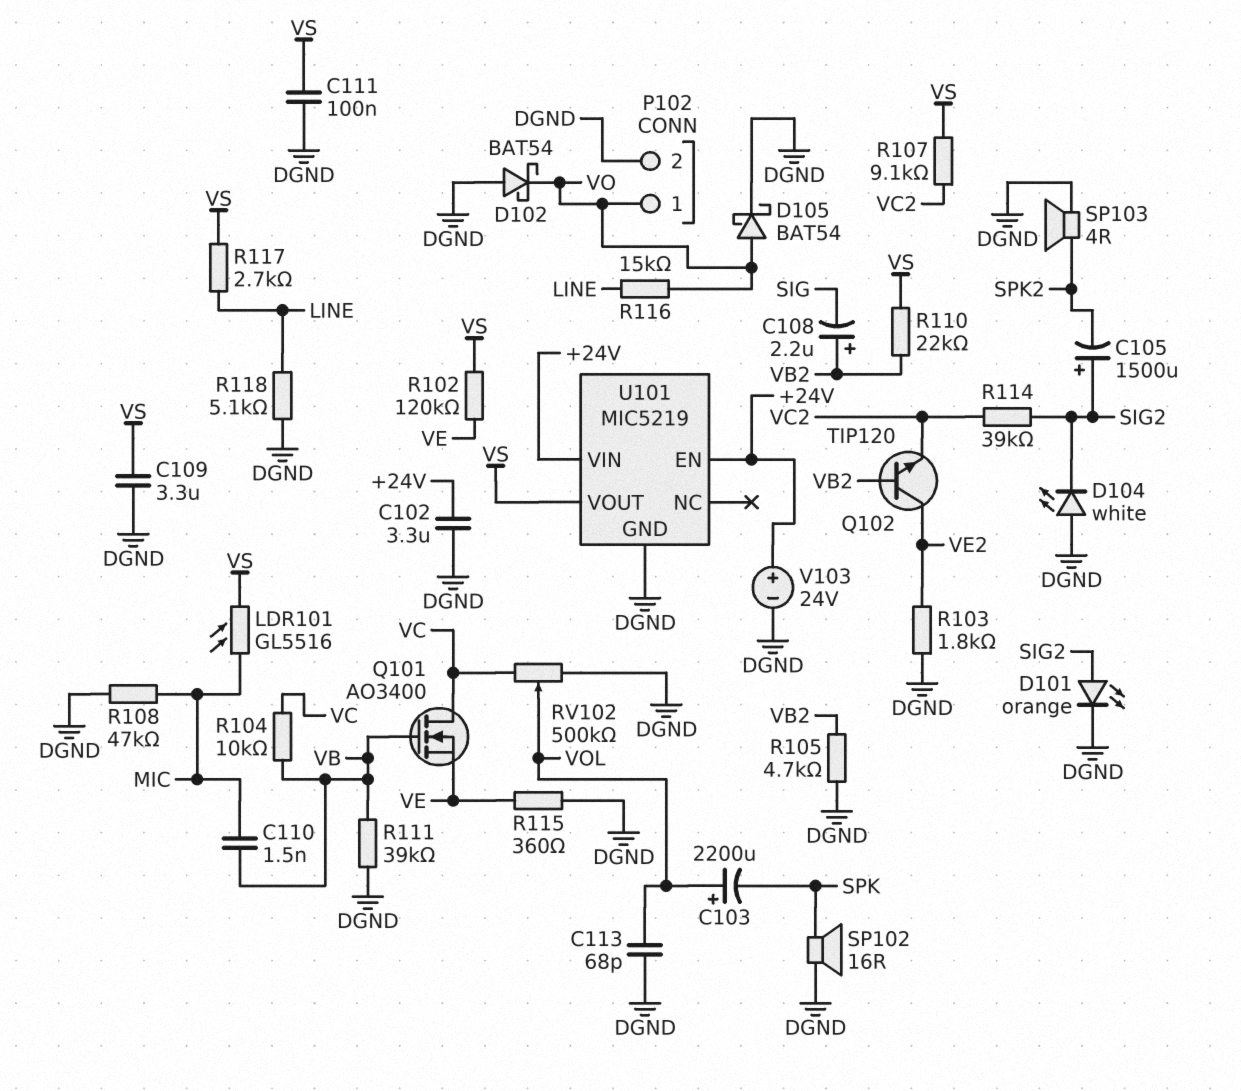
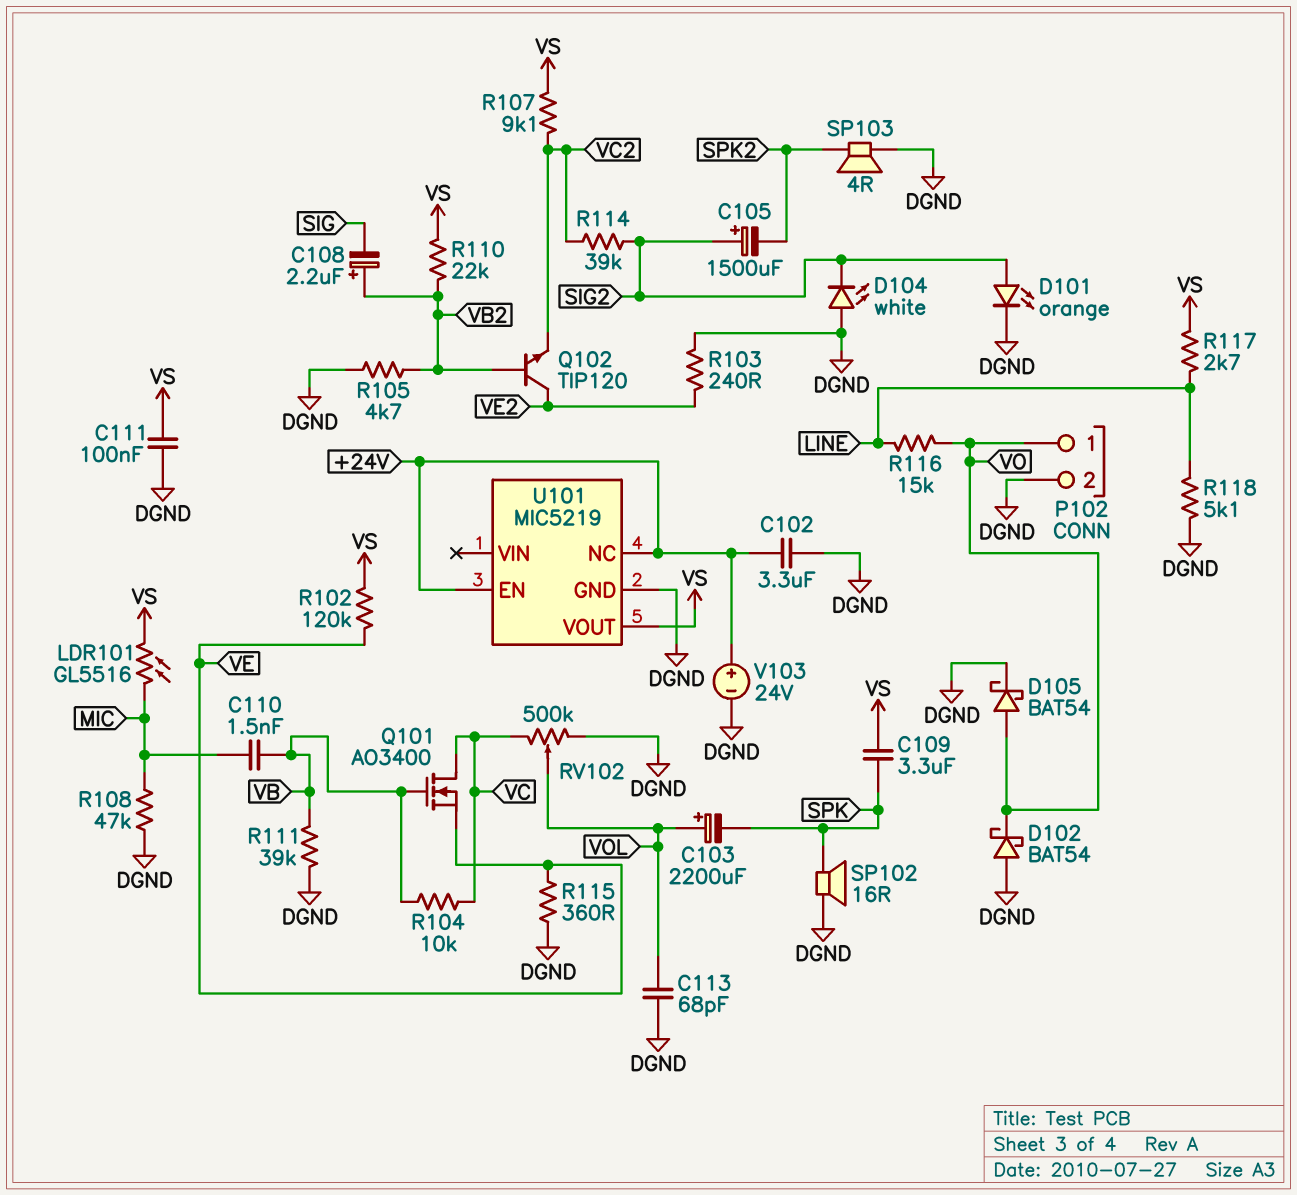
C109: 3.3uF (DGND, VS) -> 3.3uF (SPK, VS)
R103: 1.8k (DGND, VE2) -> 240 (DGND, VE2)
U101 pin NC: none -> +24V
U101 pin VIN: +24V -> none

